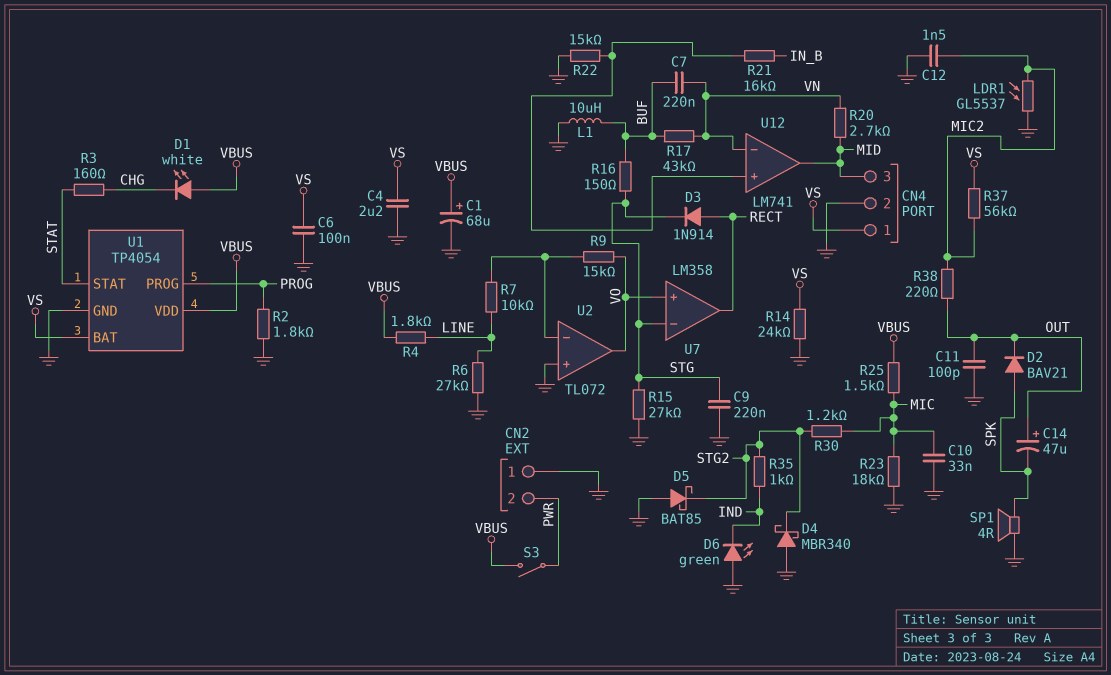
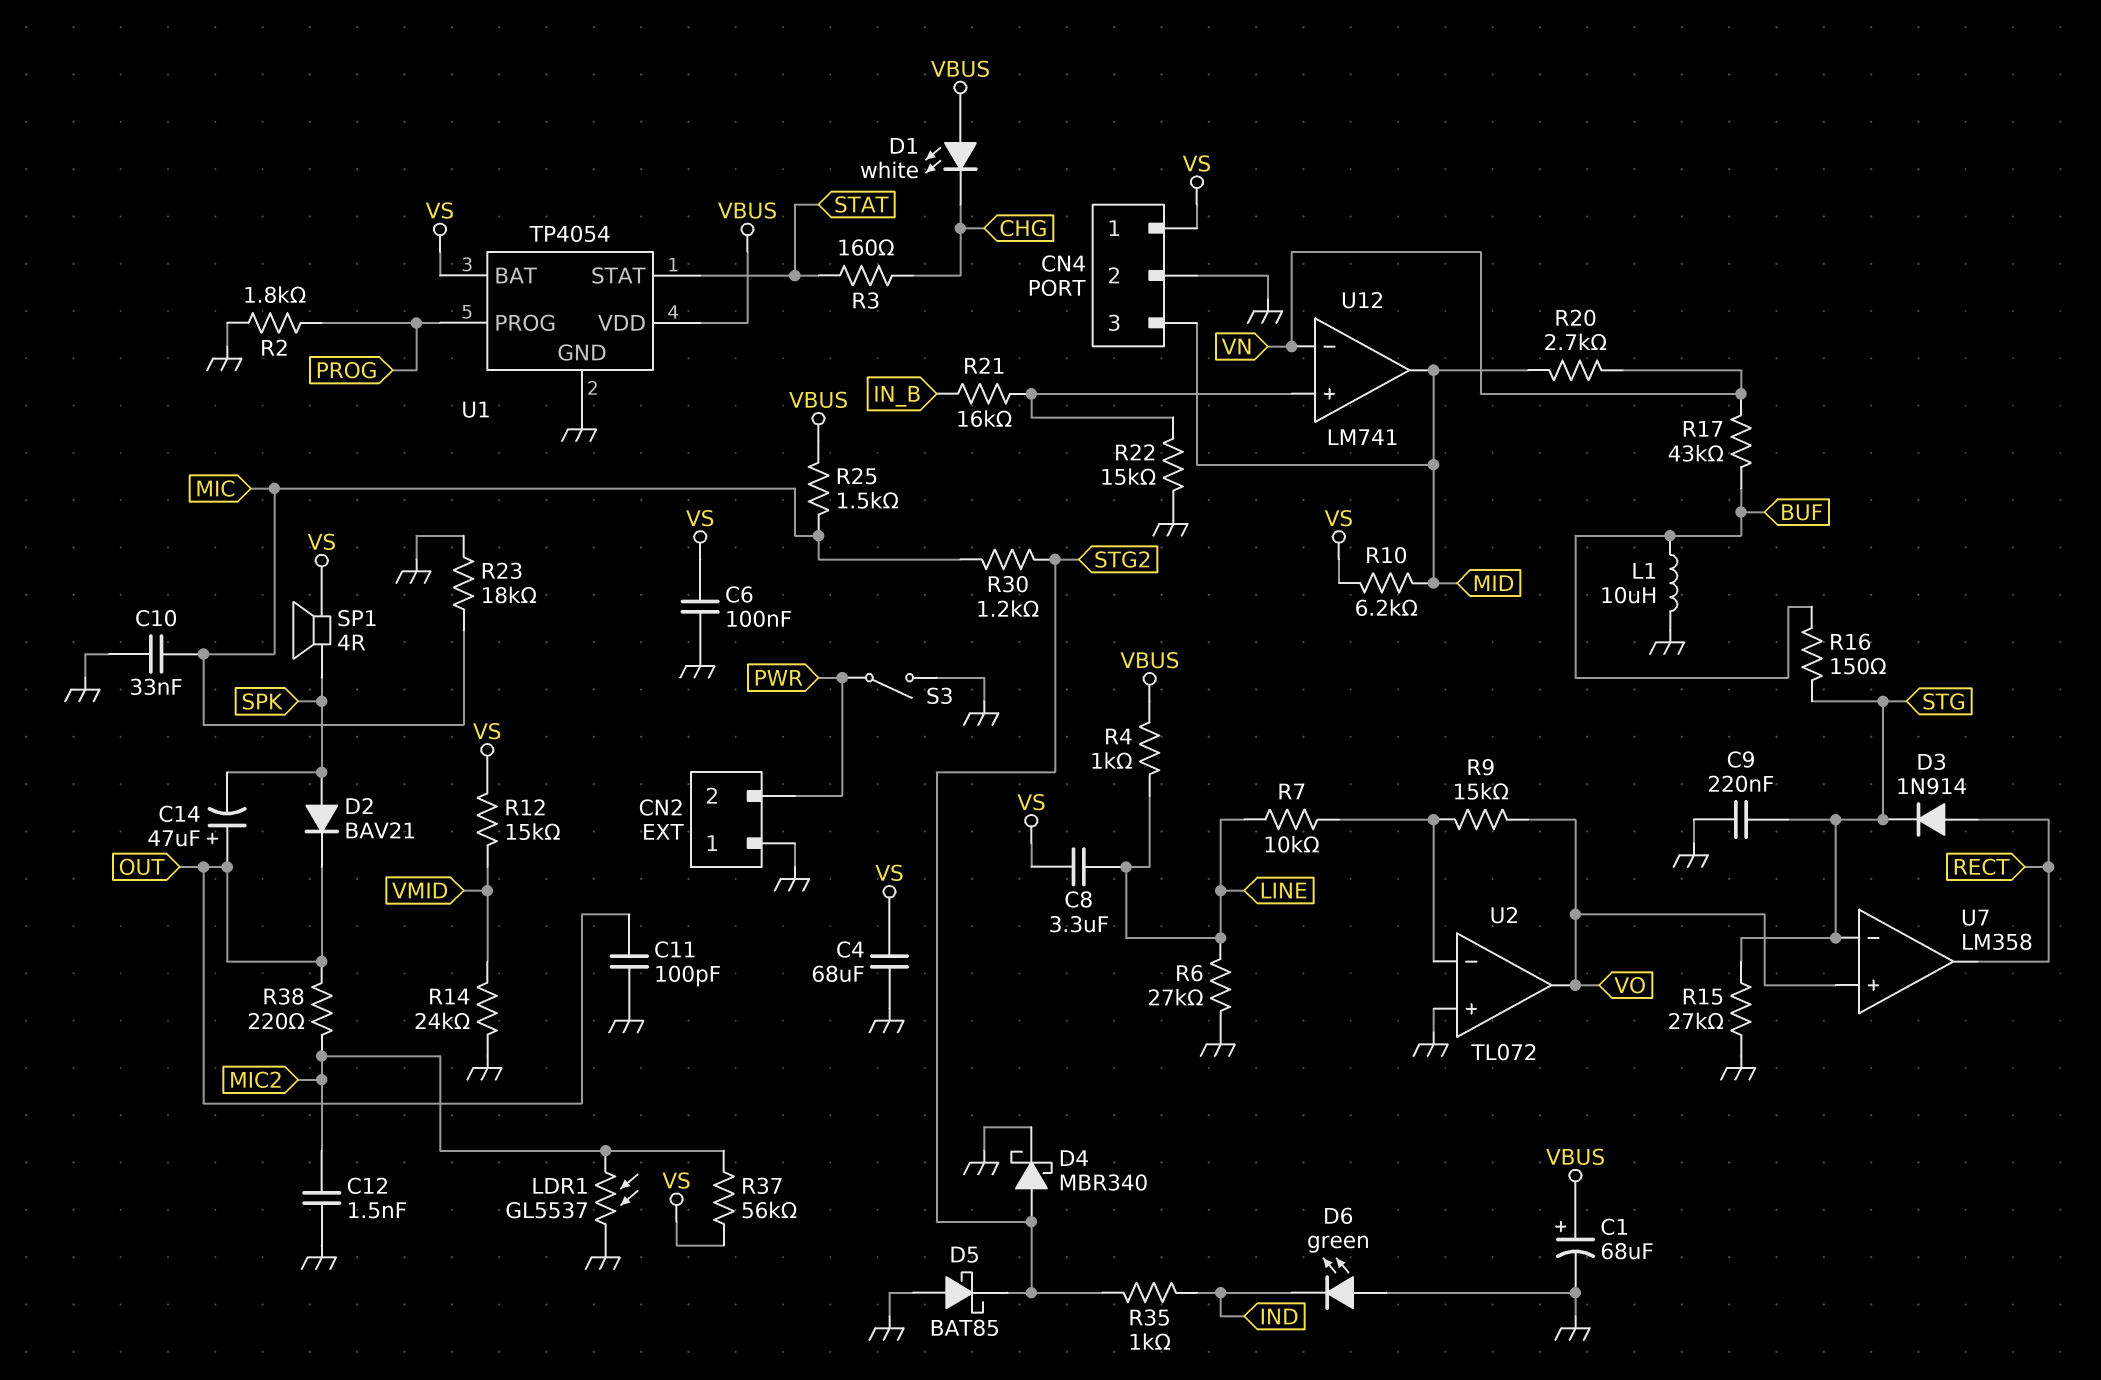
C4: 2.2uF (GND, VS) -> 68uF (GND, VS)
C7: 220nF (BUF, VN) -> none
C8: none -> 3.3uF (LINE, VS)
D4: schottky MBR340 (A GND, K STG2) -> schottky MBR340 (A STG2, K GND)
R4: 1.8k (LINE, VBUS) -> 1k (LINE, VBUS)
R10: none -> 6.2k (MID, VS)
R12: none -> 15k (VMID, VS)
R14: 24k (GND, VS) -> 24k (GND, VMID)
S3: switch (PWR, VBUS) -> switch (GND, PWR)
SP1: speaker 4R (GND, SPK) -> speaker 4R (SPK, VS)

